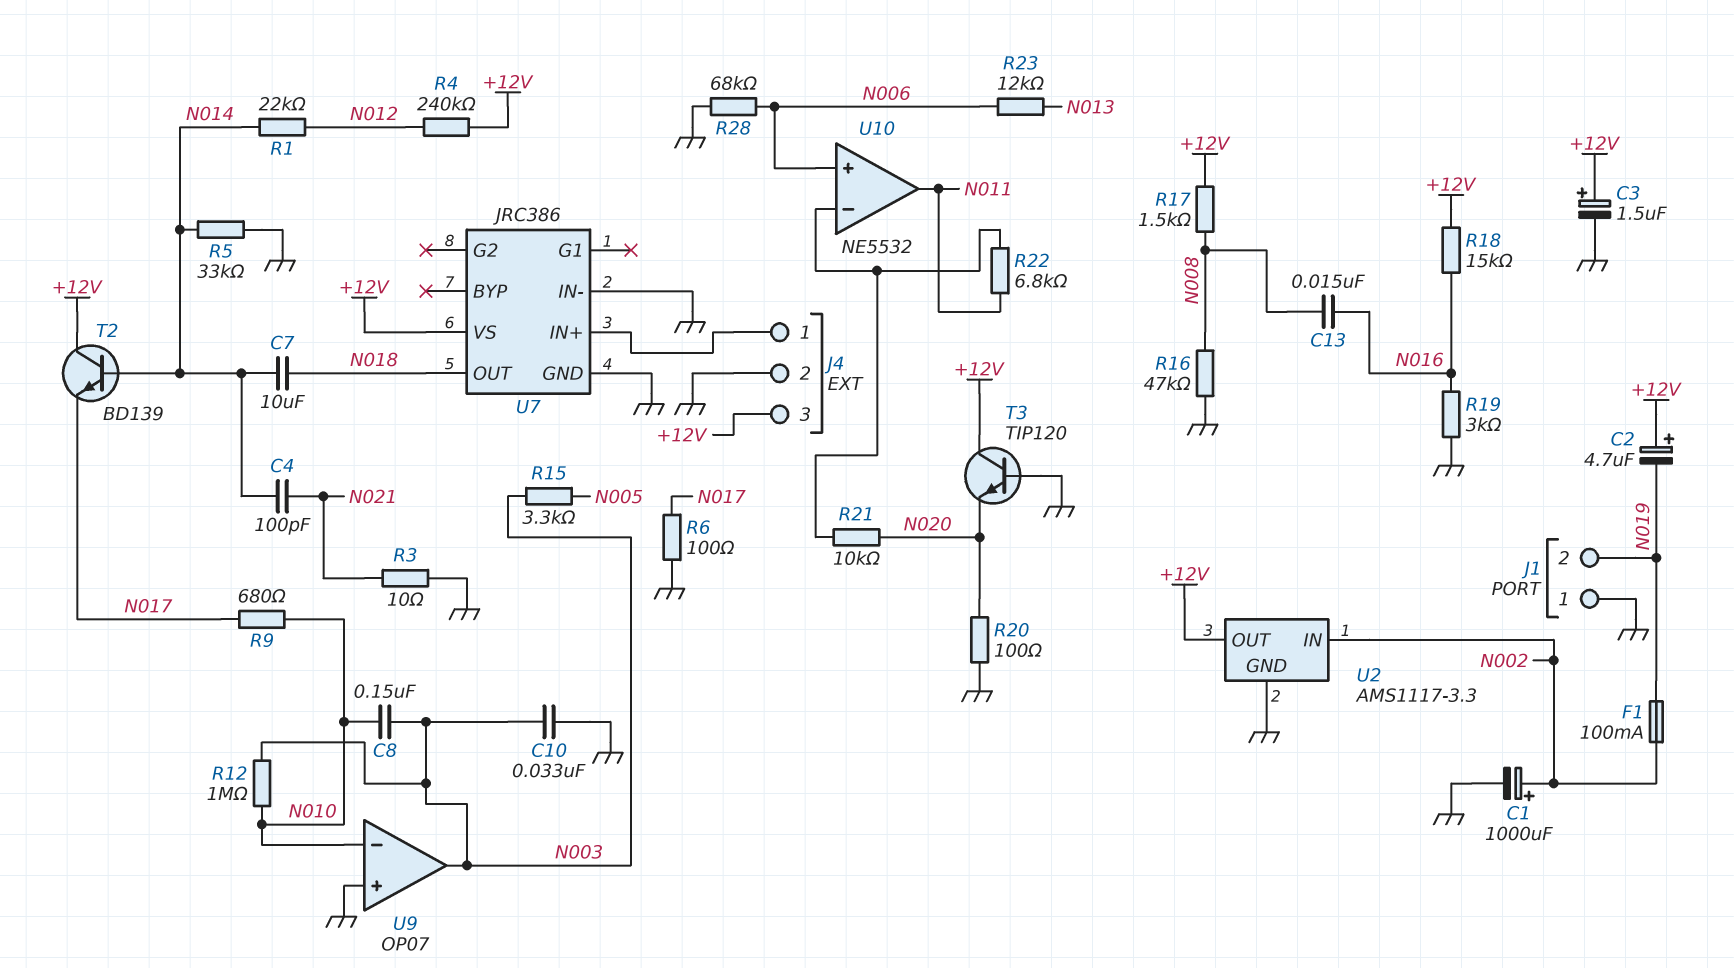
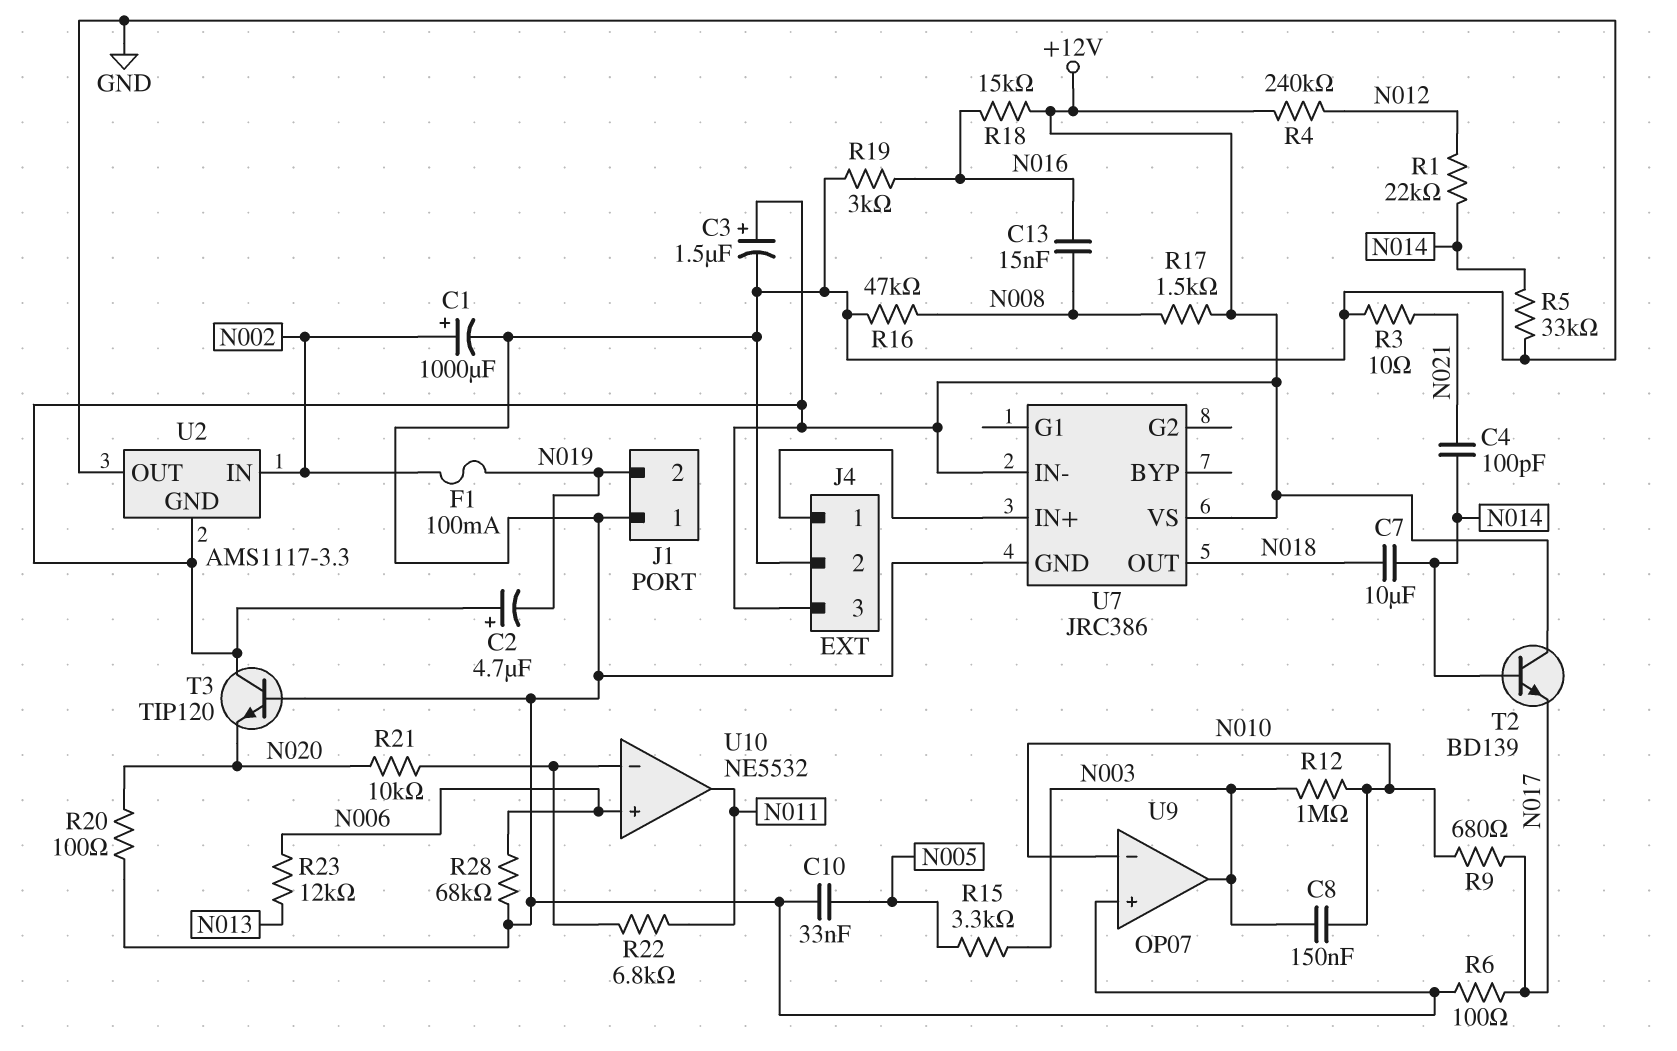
C10: 33nF (GND, N003) -> 33nF (GND, N005)
U2 pin GND: GND -> +12V
U2 pin OUT: +12V -> GND
U7 pin IN-: GND -> +12V

